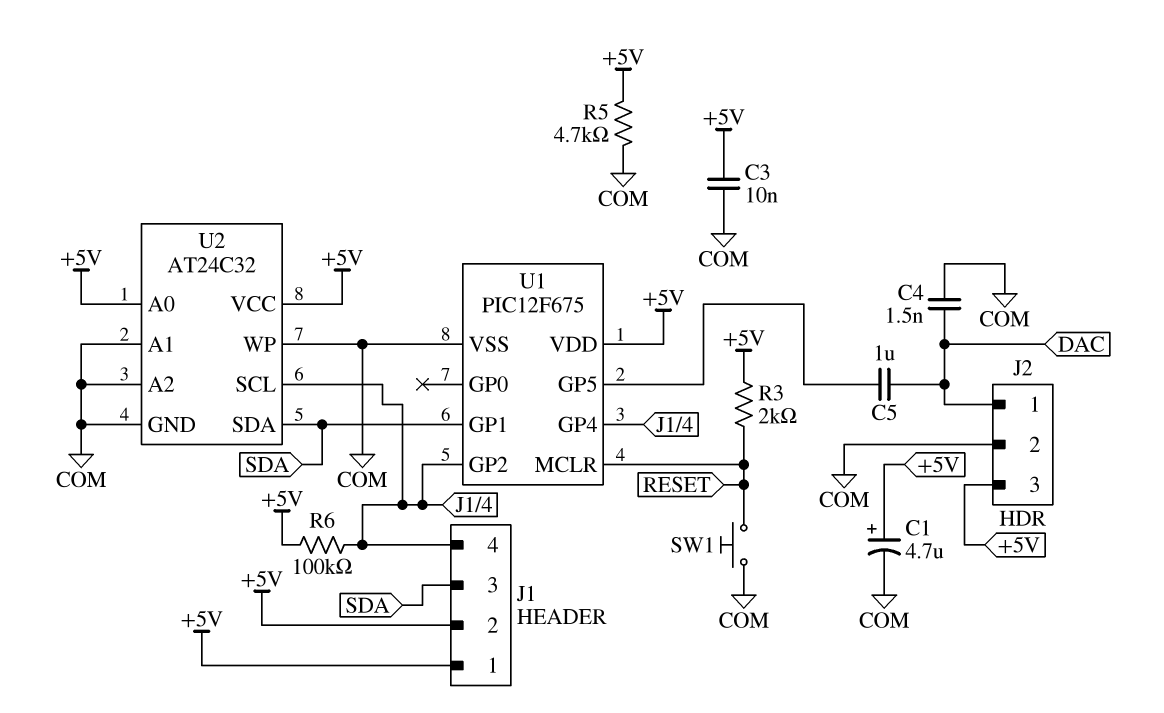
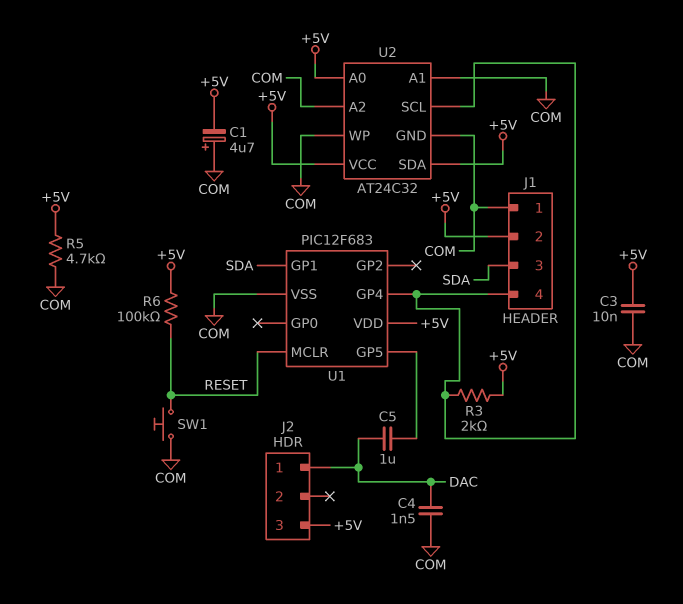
C1: 4.7uF (plus +5V, minus COM) -> 4.7uF (plus COM, minus +5V)
J1 pin 1: +5V -> COM
J2 pin 2: COM -> none
R3: 2k (+5V, RESET) -> 2k (+5V, J1/4)
R6: 100k (+5V, J1/4) -> 100k (+5V, RESET)
U1: PIC12F675 -> PIC12F683
U1 pin GP2: J1/4 -> none
U2 pin SDA: SDA -> +5V

